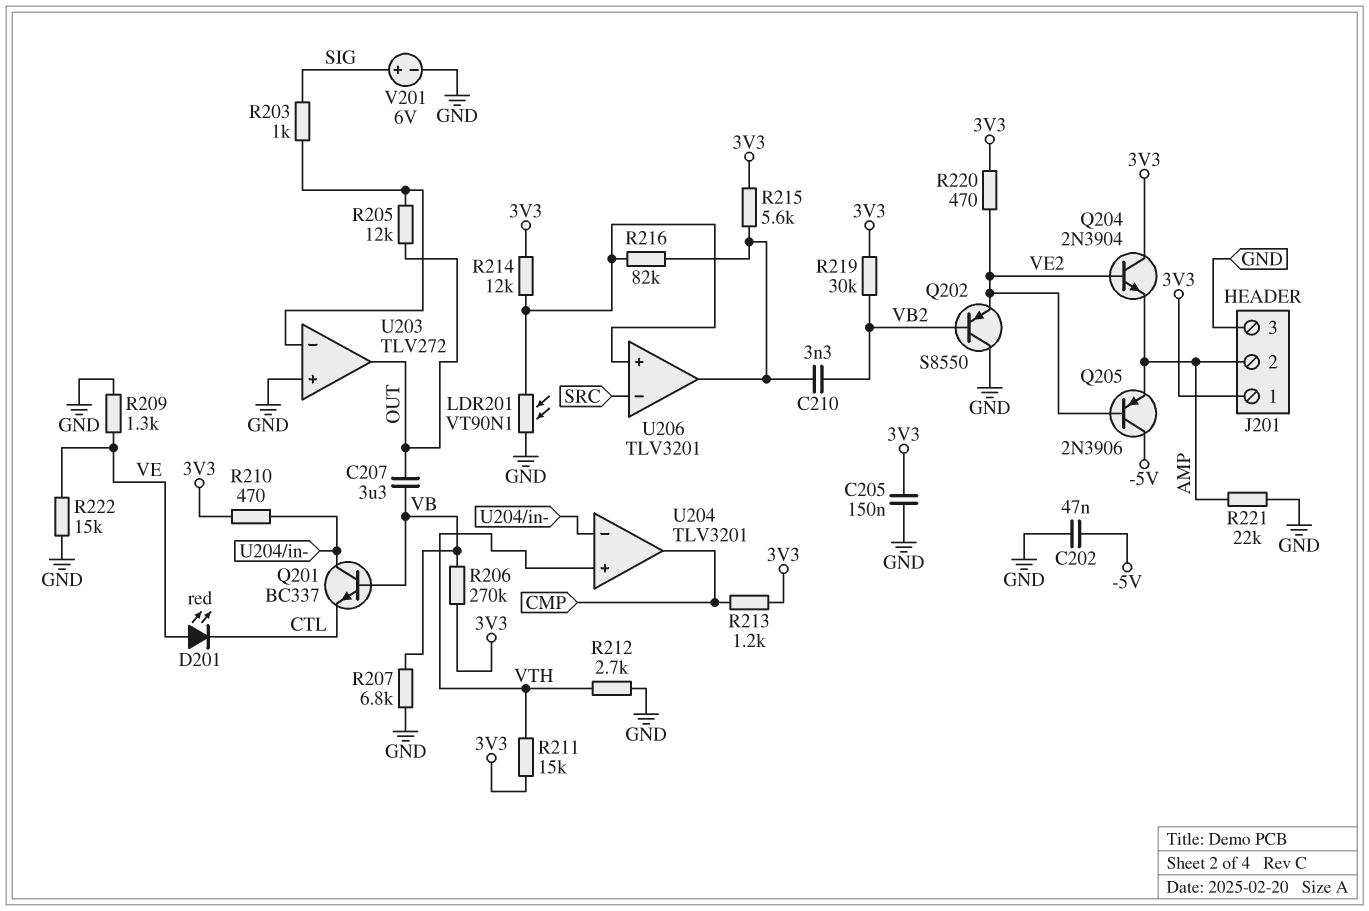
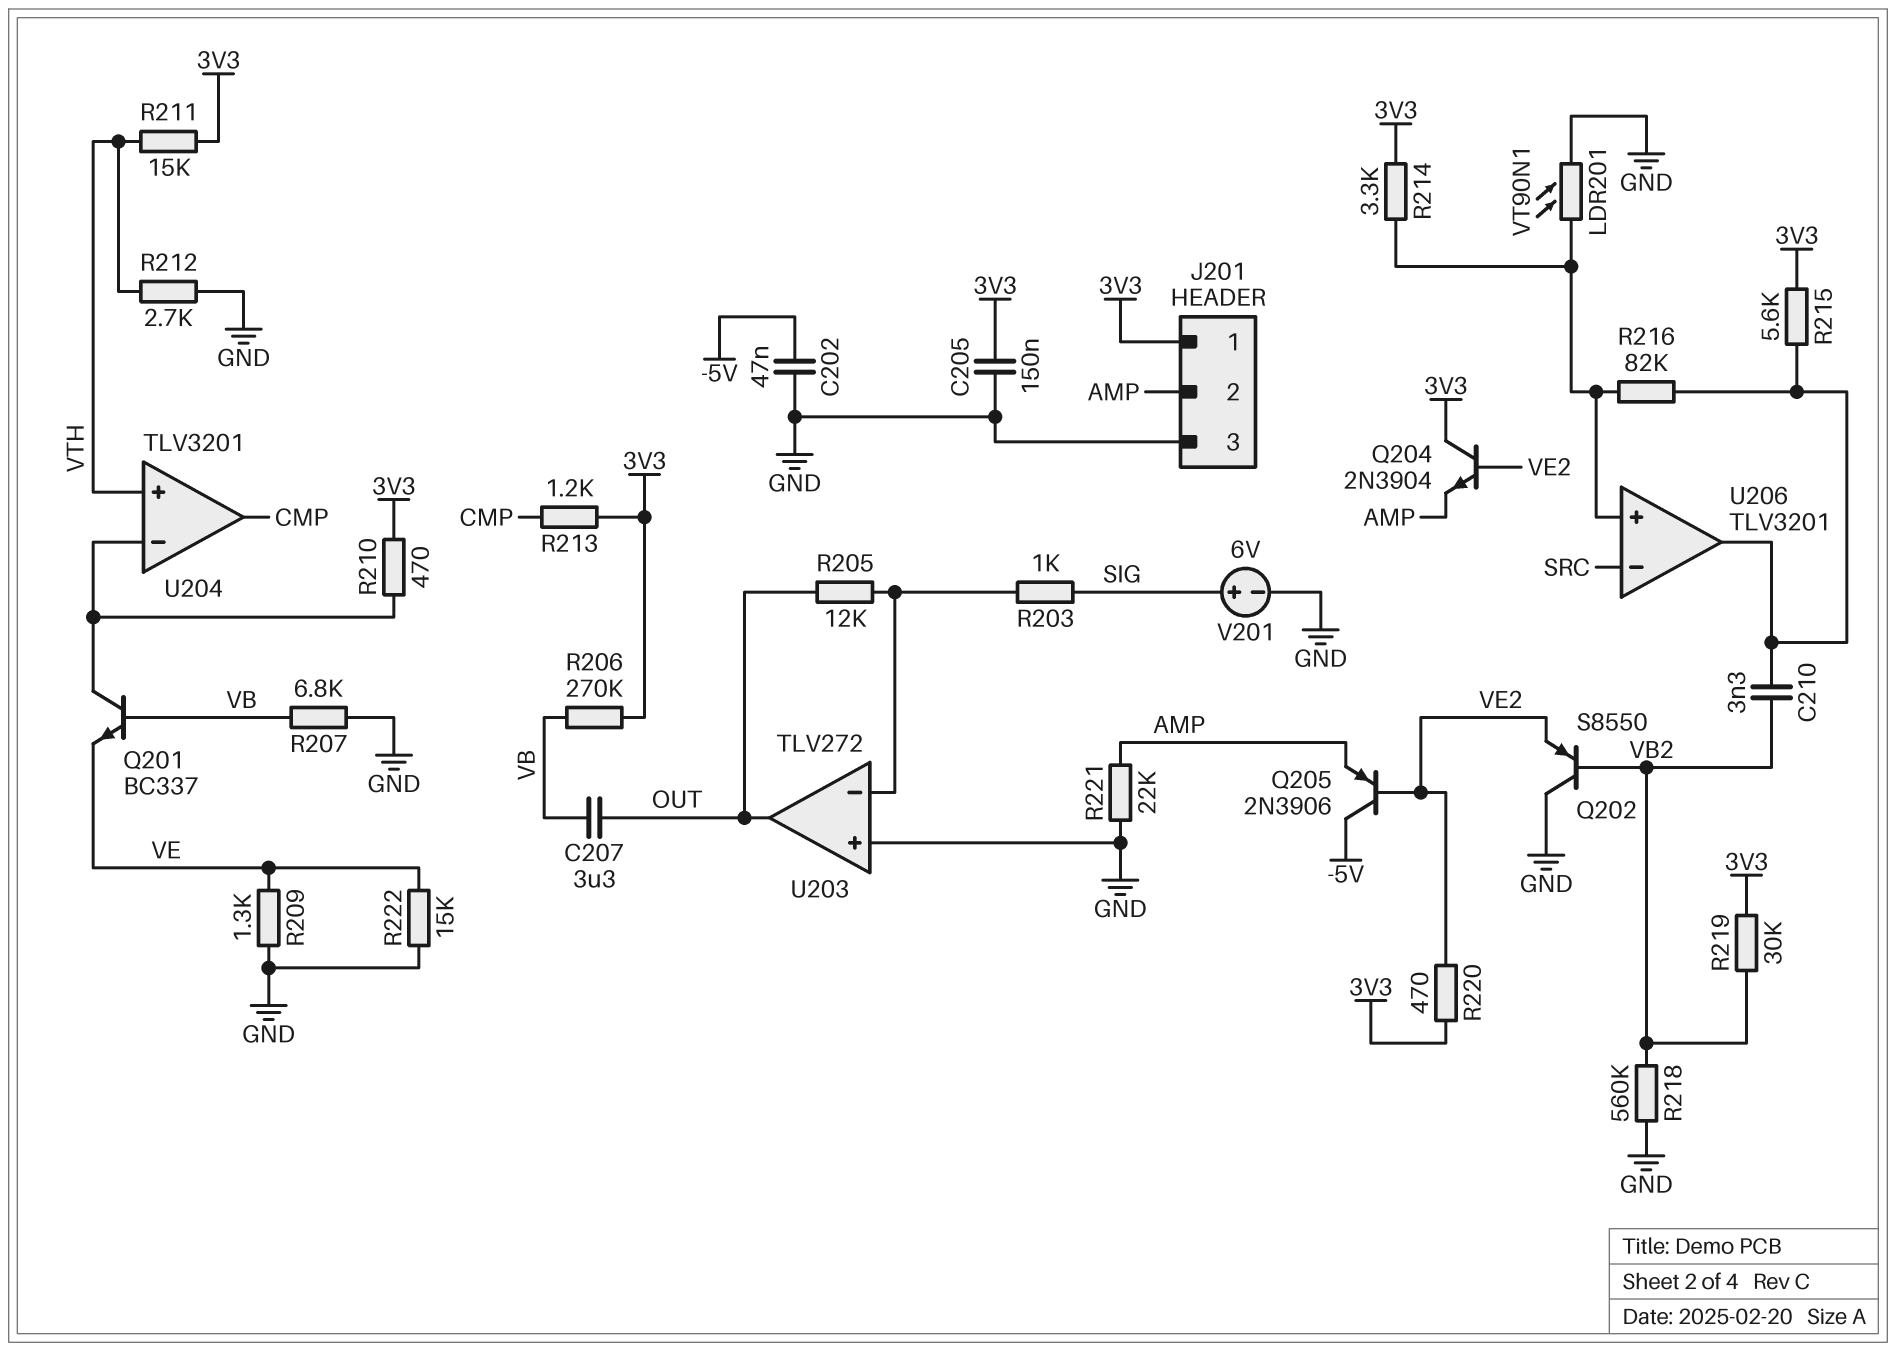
D201: LED red (A VE, K CTL) -> none
Q201: NPN BC337 (B VB, C U204/in-, E CTL) -> NPN BC337 (B VB, C U204/in-, E VE)
R214: 12k (3V3, U206/in+) -> 3.3k (3V3, U206/in+)
R218: none -> 560k (GND, VB2)

